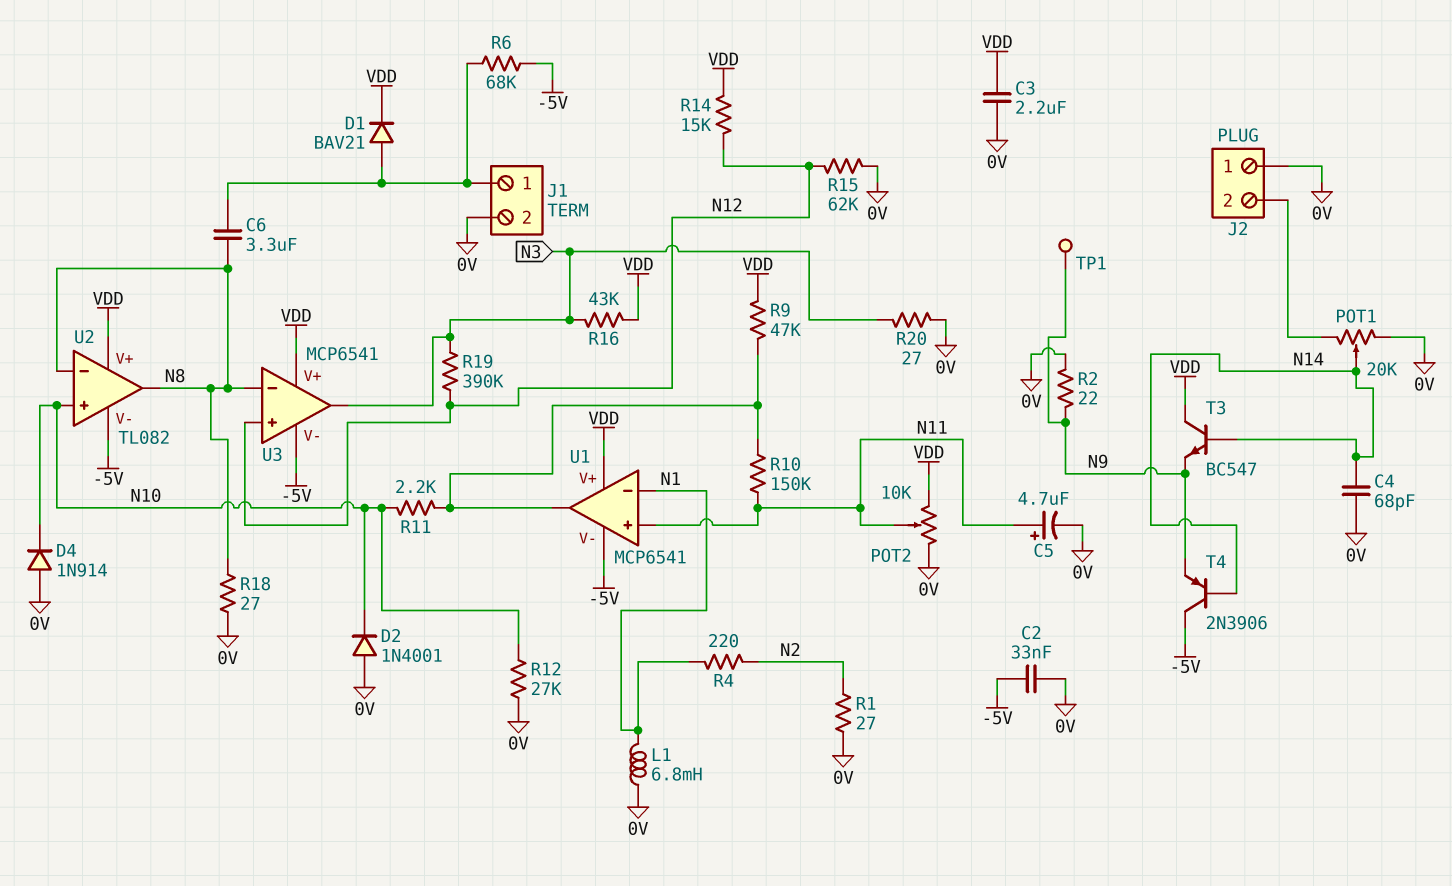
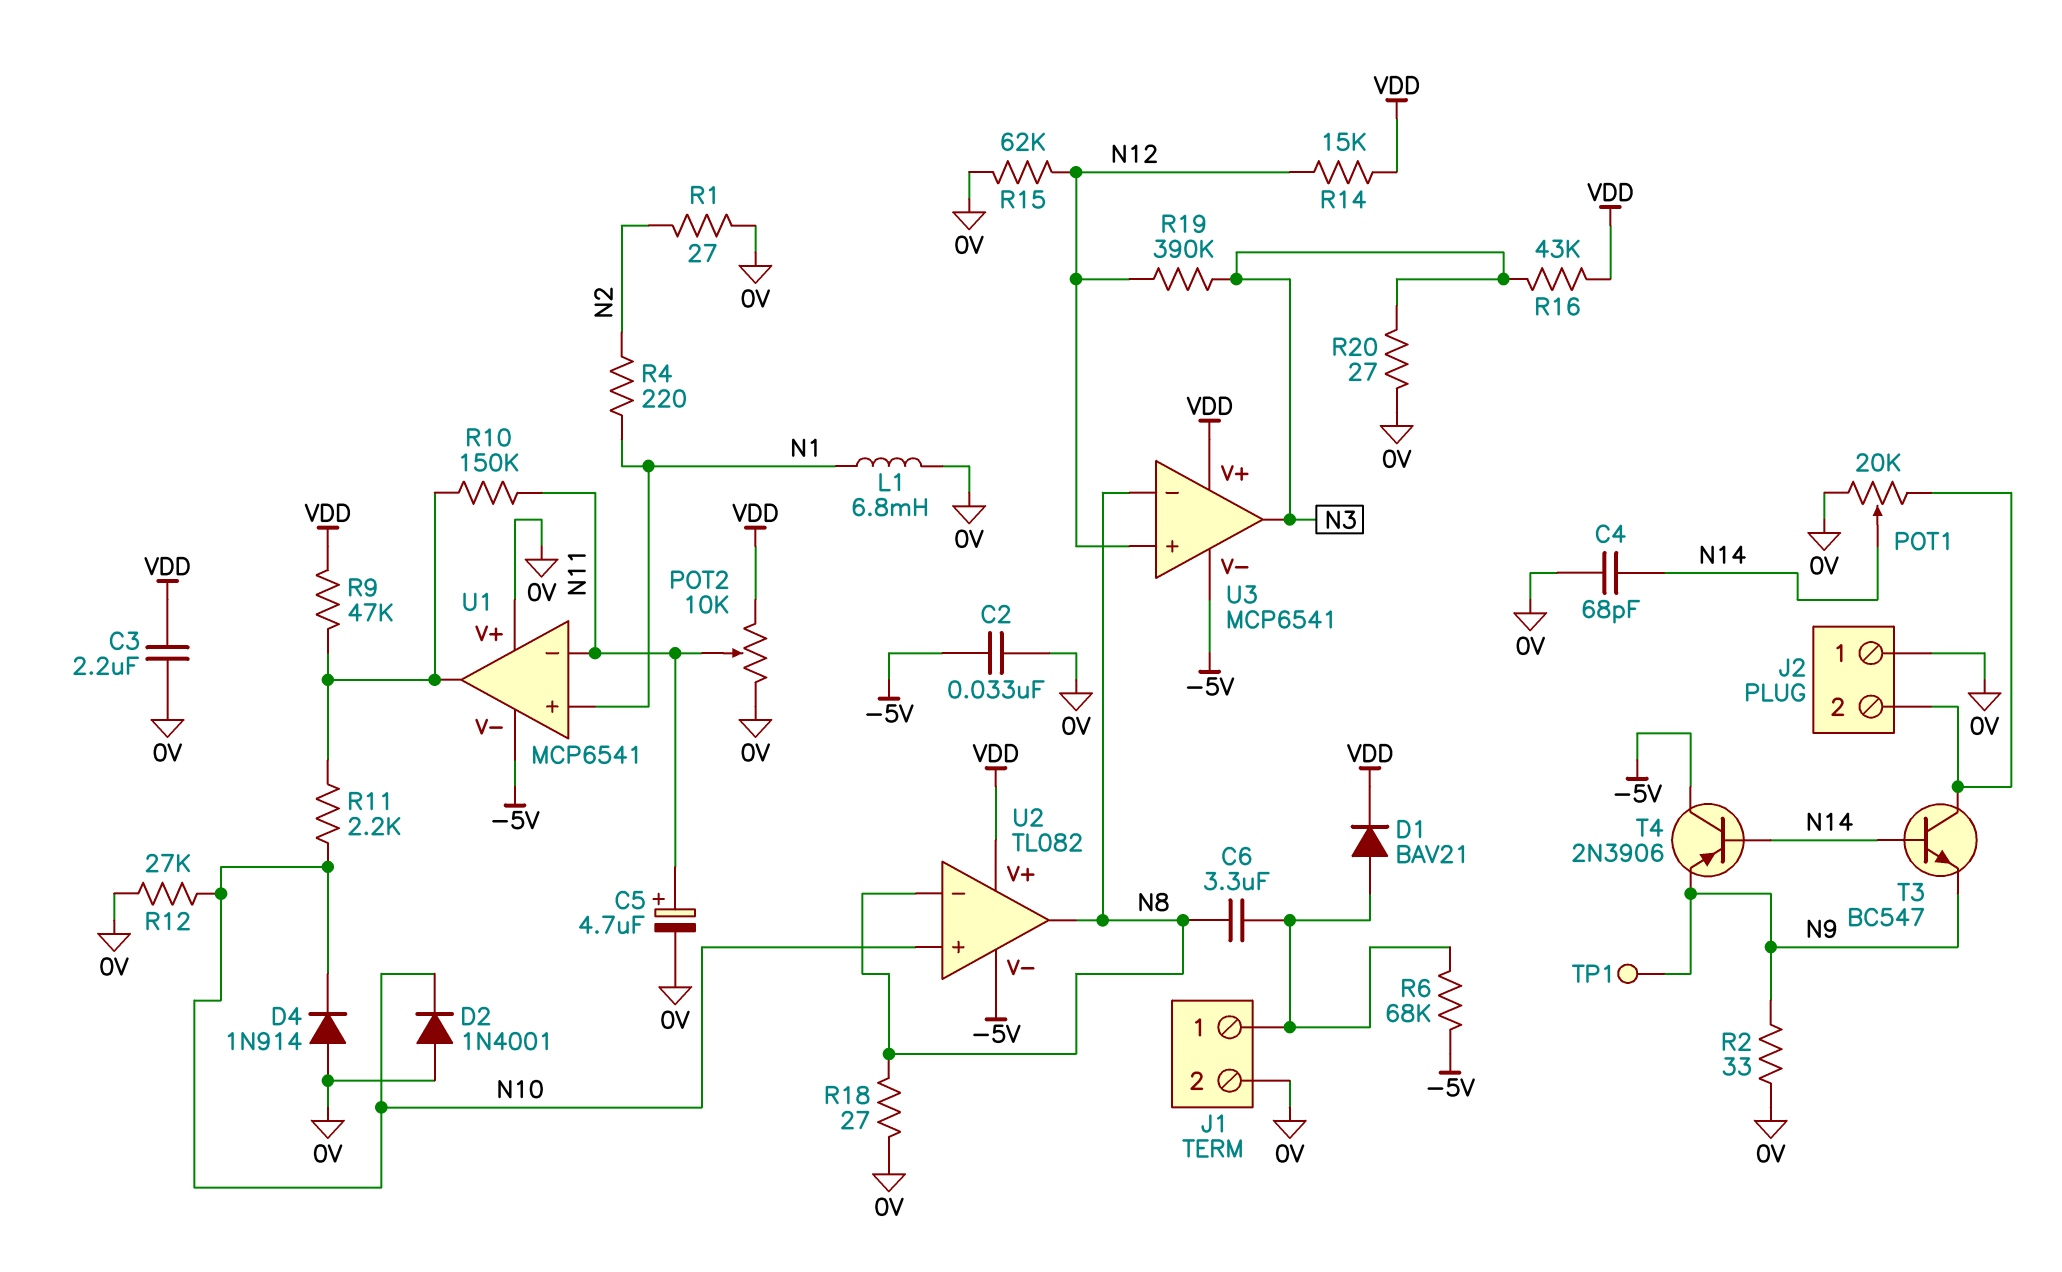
R2: 22 (0V, N9) -> 33 (0V, N9)
T3: NPN BC547 (B N14, C VDD, E N9) -> NPN BC547 (B N14, C J2/2, E N9)
U1 pin V+: VDD -> 0V
U1 pin in+: N11 -> N1
U1 pin in-: N1 -> N11

